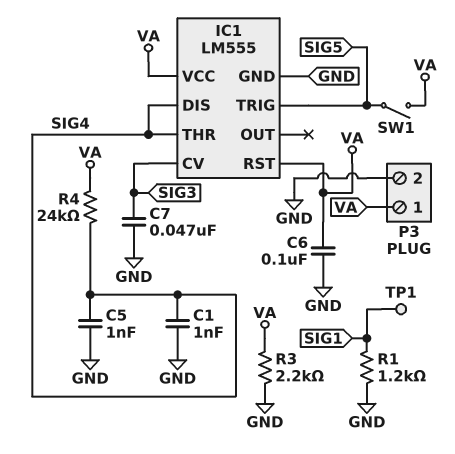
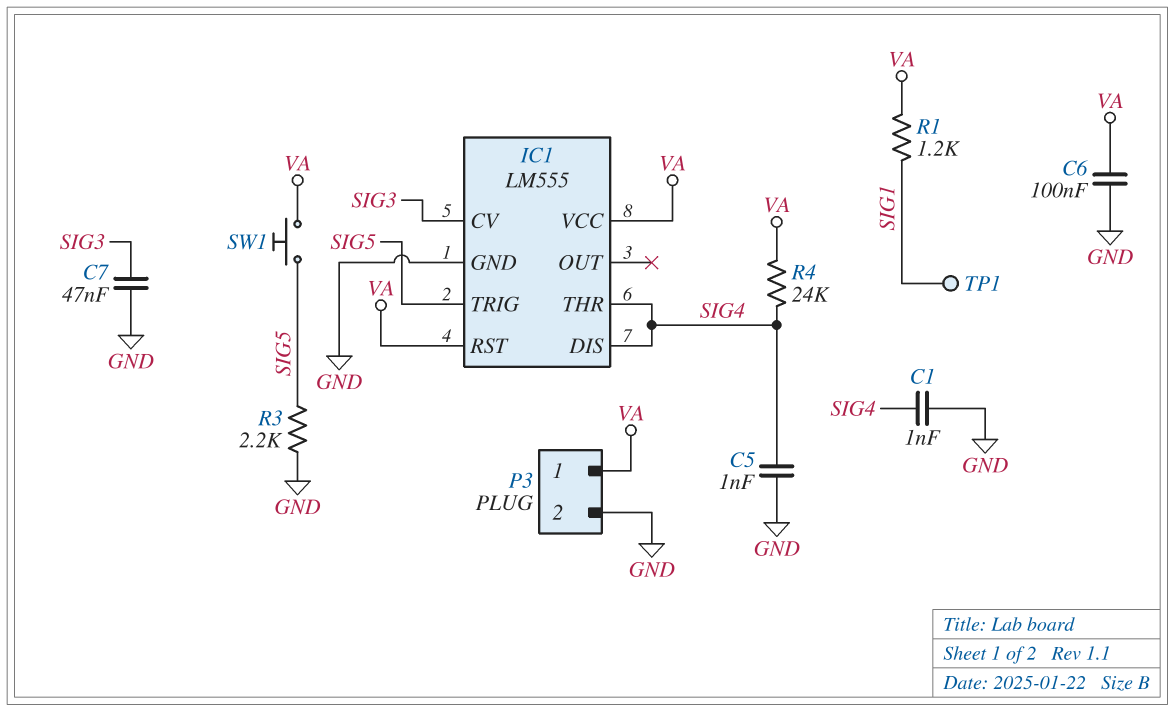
R1: 1.2k (GND, SIG1) -> 1.2k (SIG1, VA)
R3: 2.2k (GND, VA) -> 2.2k (GND, SIG5)
SW1: switch (SIG5, VA) -> button (SIG5, VA)

